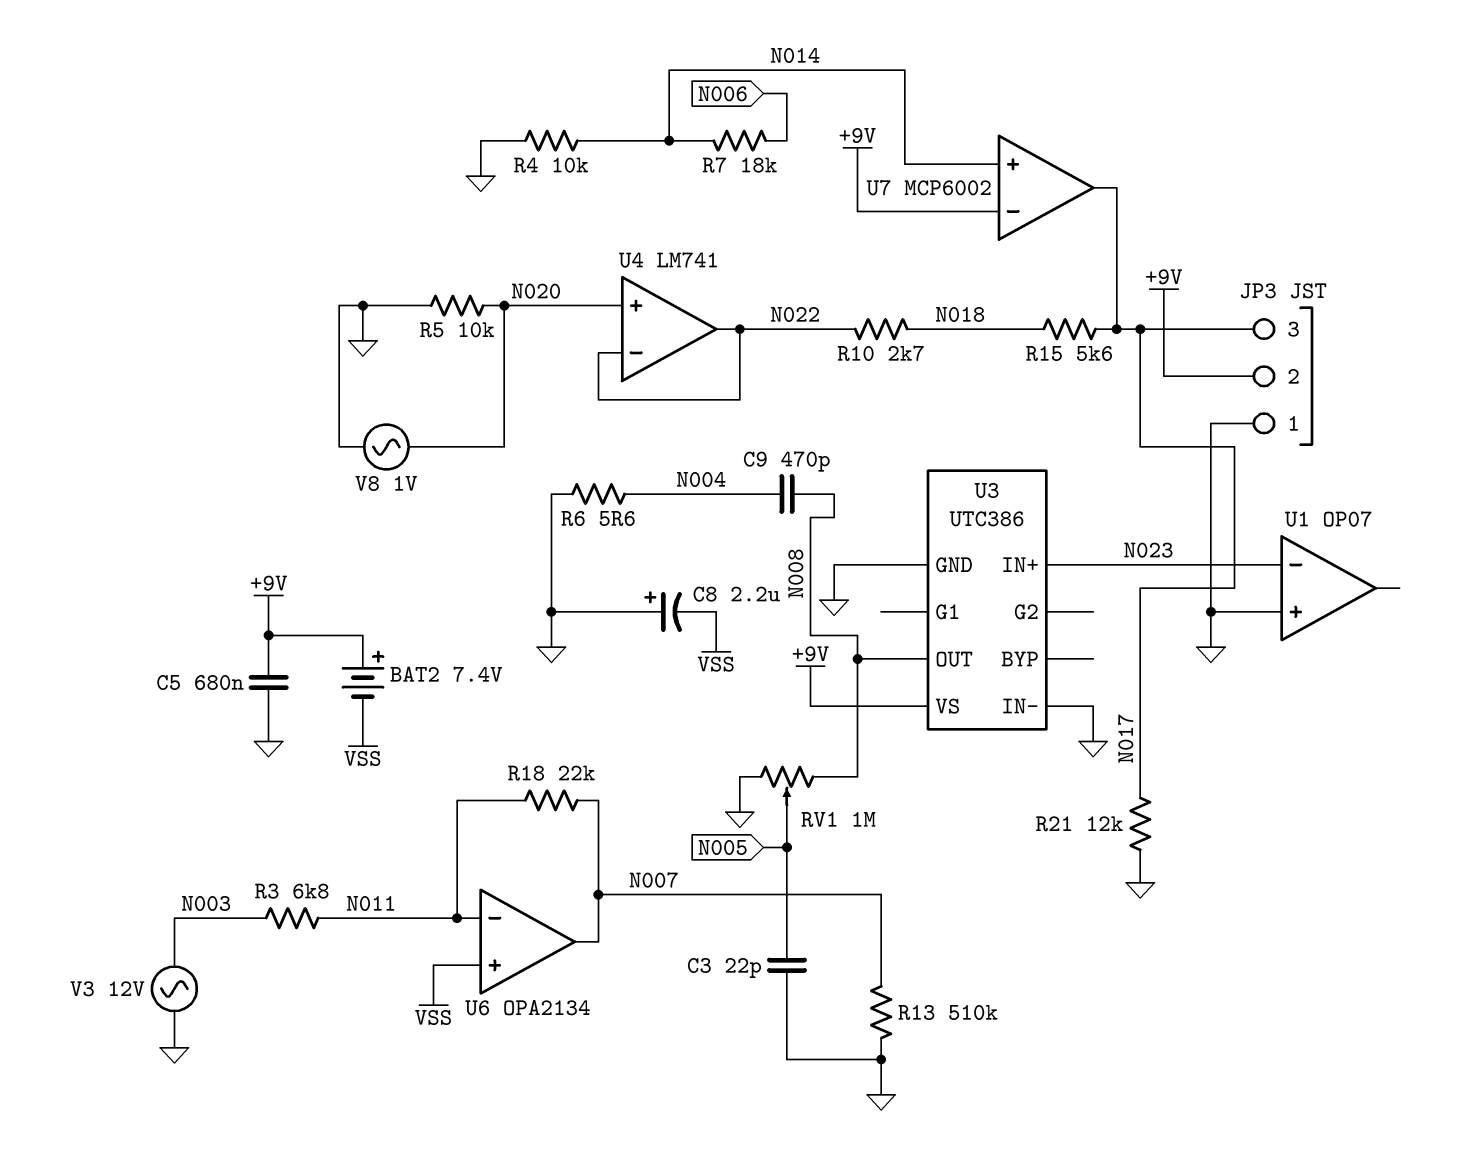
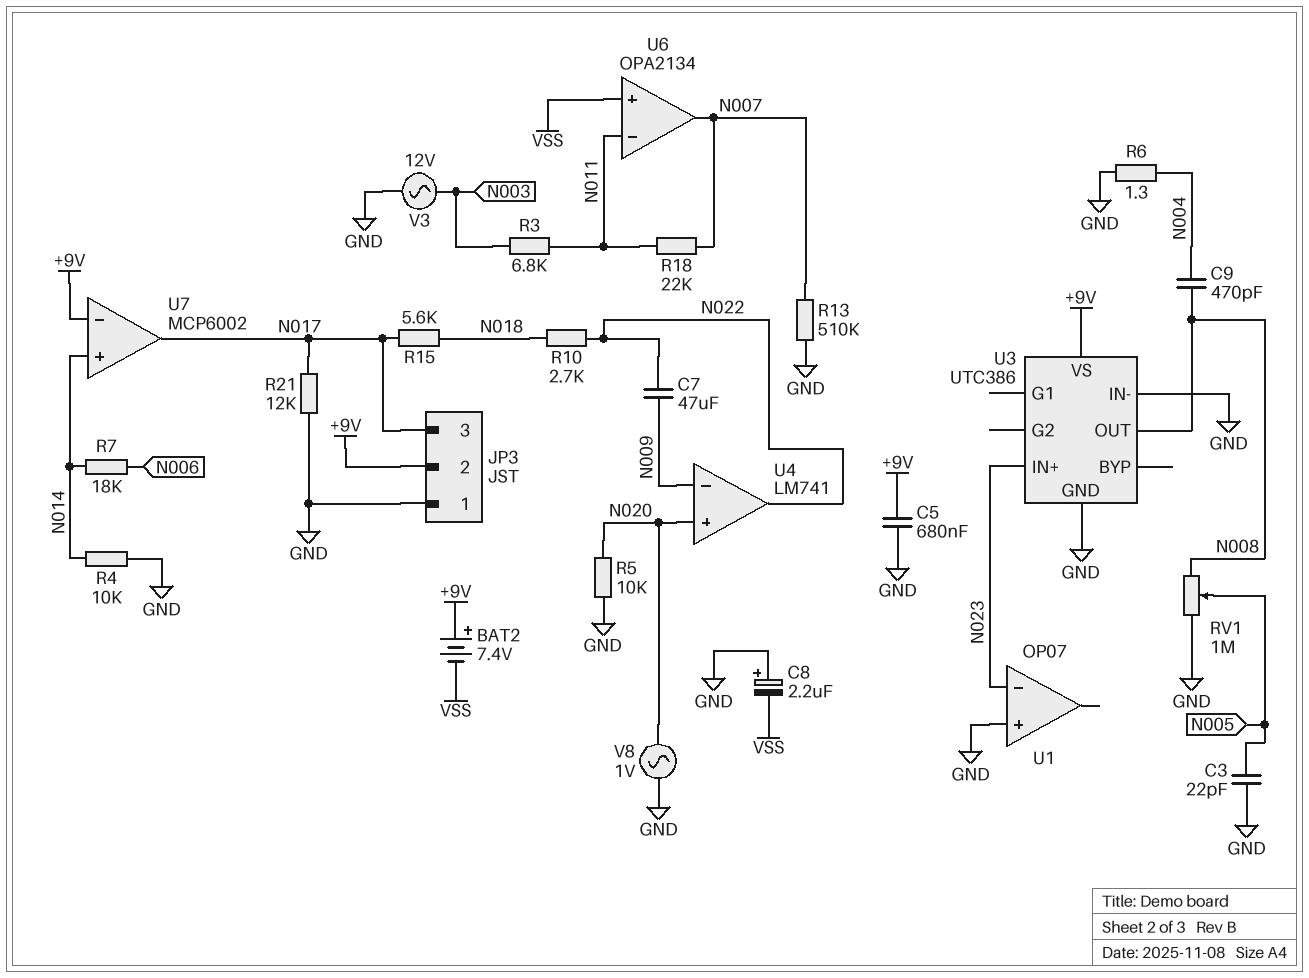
C7: none -> 47uF (N009, N022)
R6: 5.6 (GND, N004) -> 1.3 (GND, N004)
U4 pin in-: N022 -> N009

